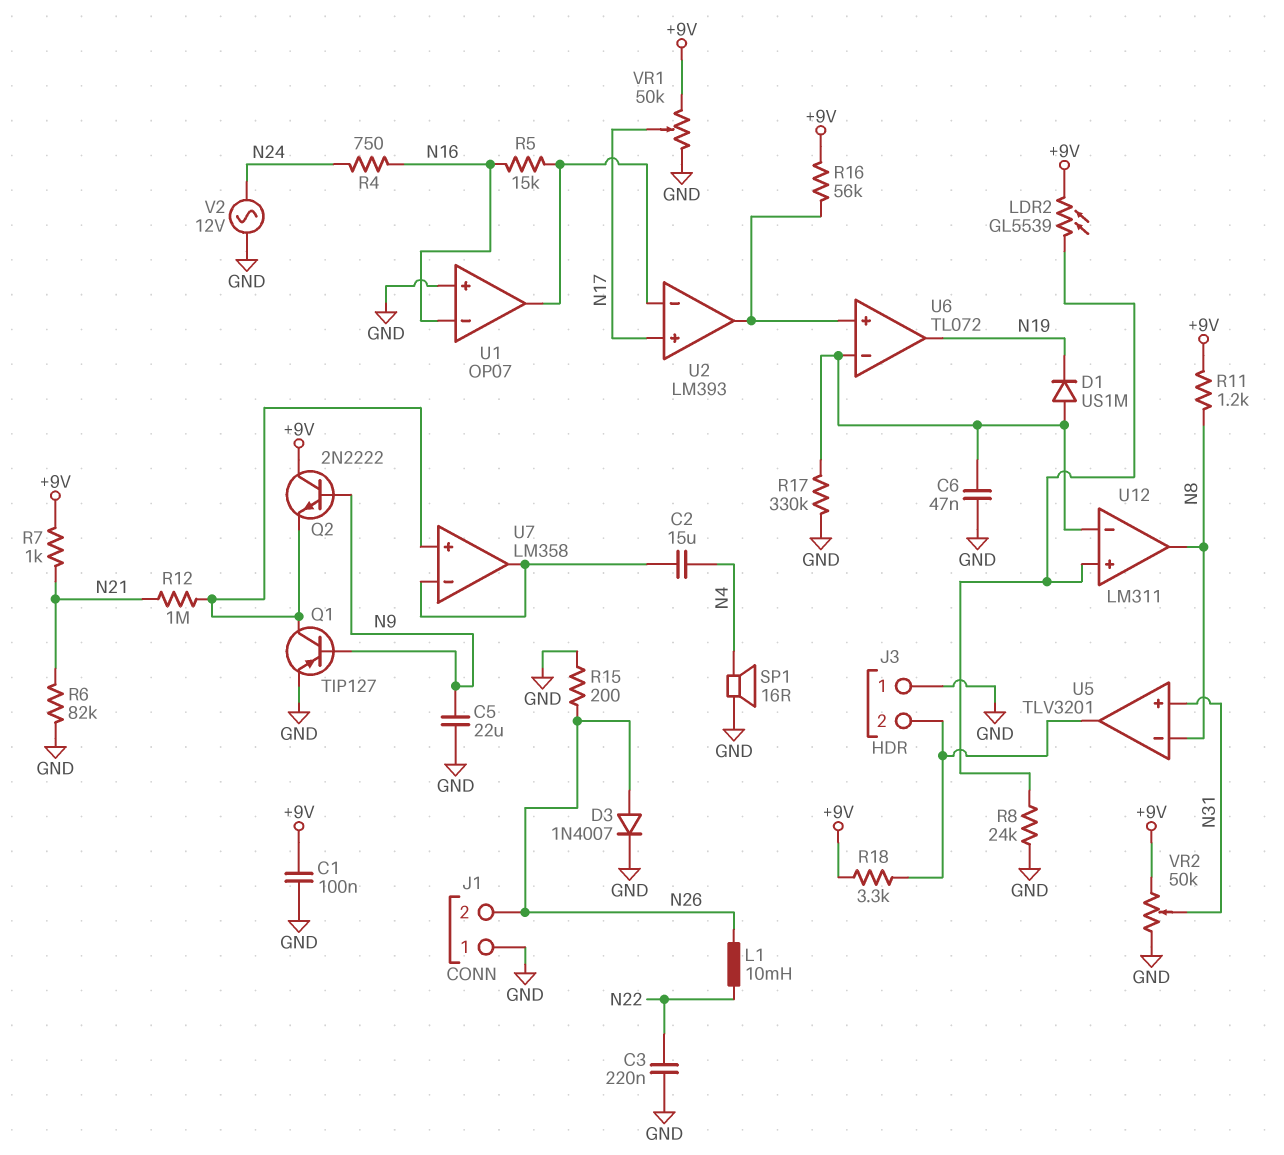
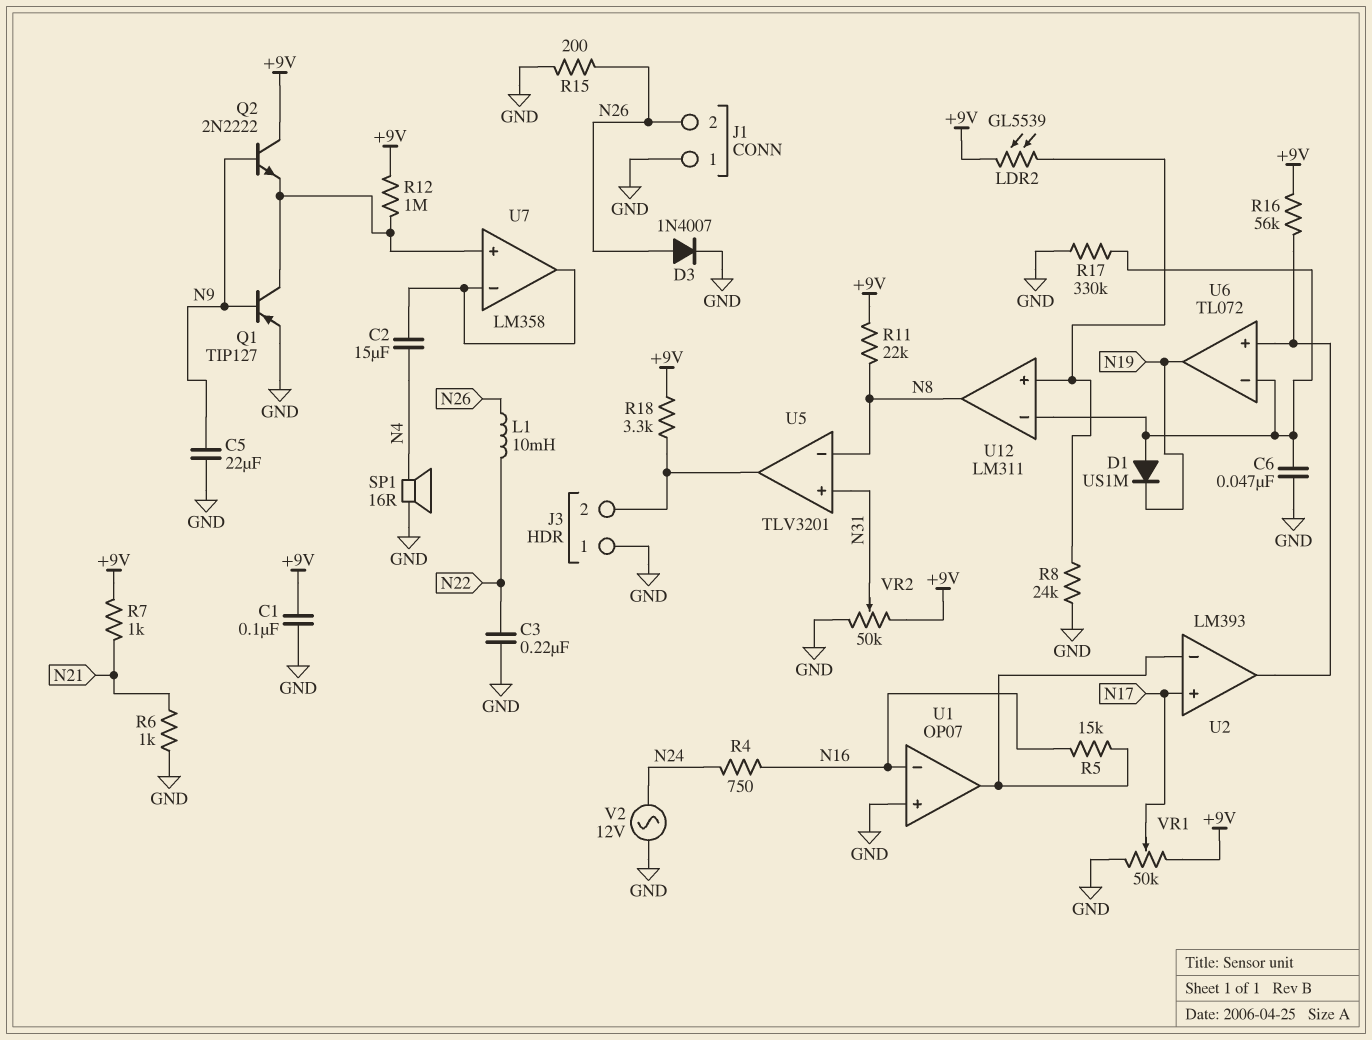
R6: 82k (GND, N21) -> 1k (GND, N21)
R11: 1.2k (+9V, N8) -> 22k (+9V, N8)
R12: 1M (N21, U7/in+) -> 1M (+9V, U7/in+)

